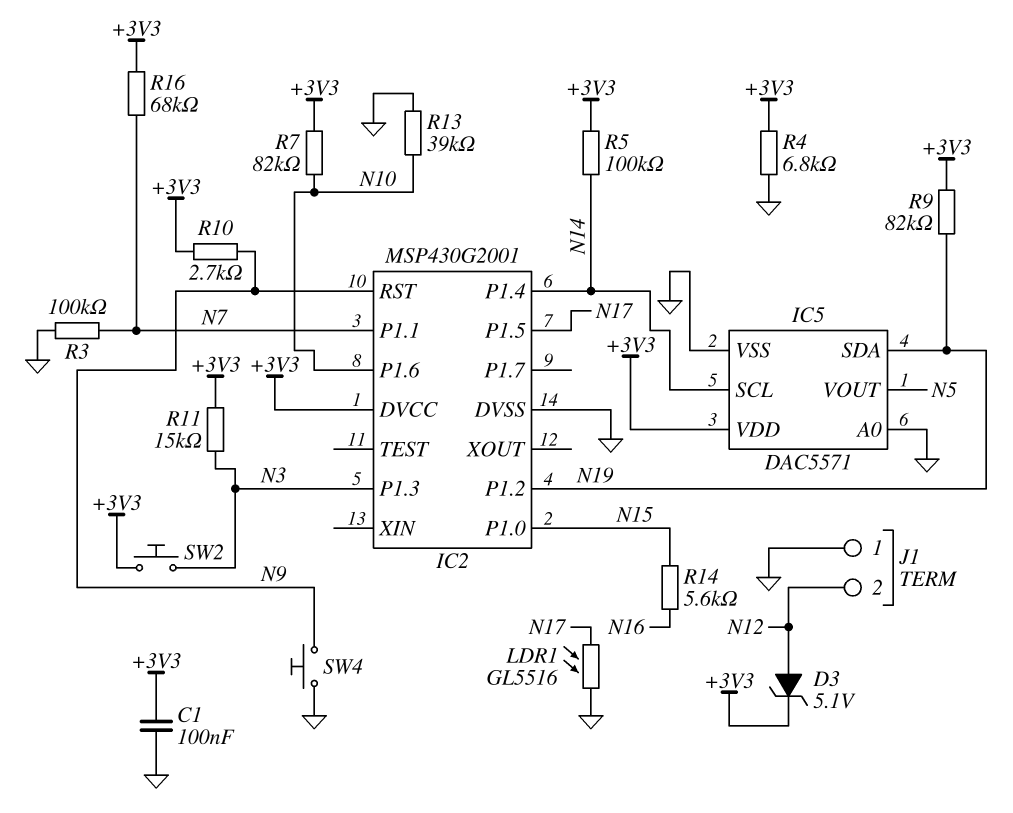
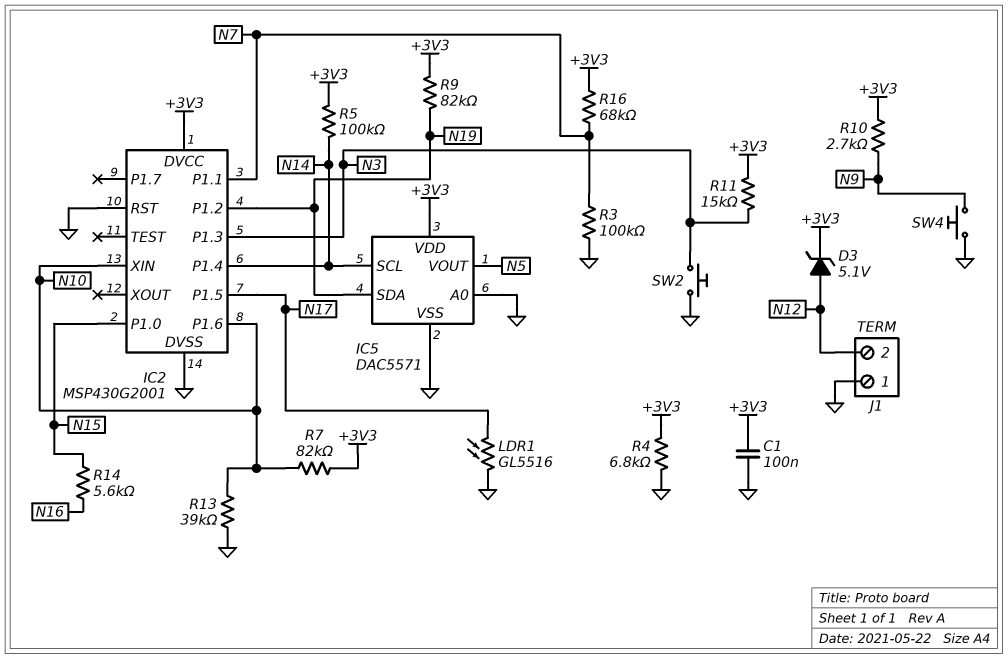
IC2 pin RST: N9 -> GND
IC2 pin XIN: none -> N10
SW2: button (+3V3, N3) -> button (GND, N3)

